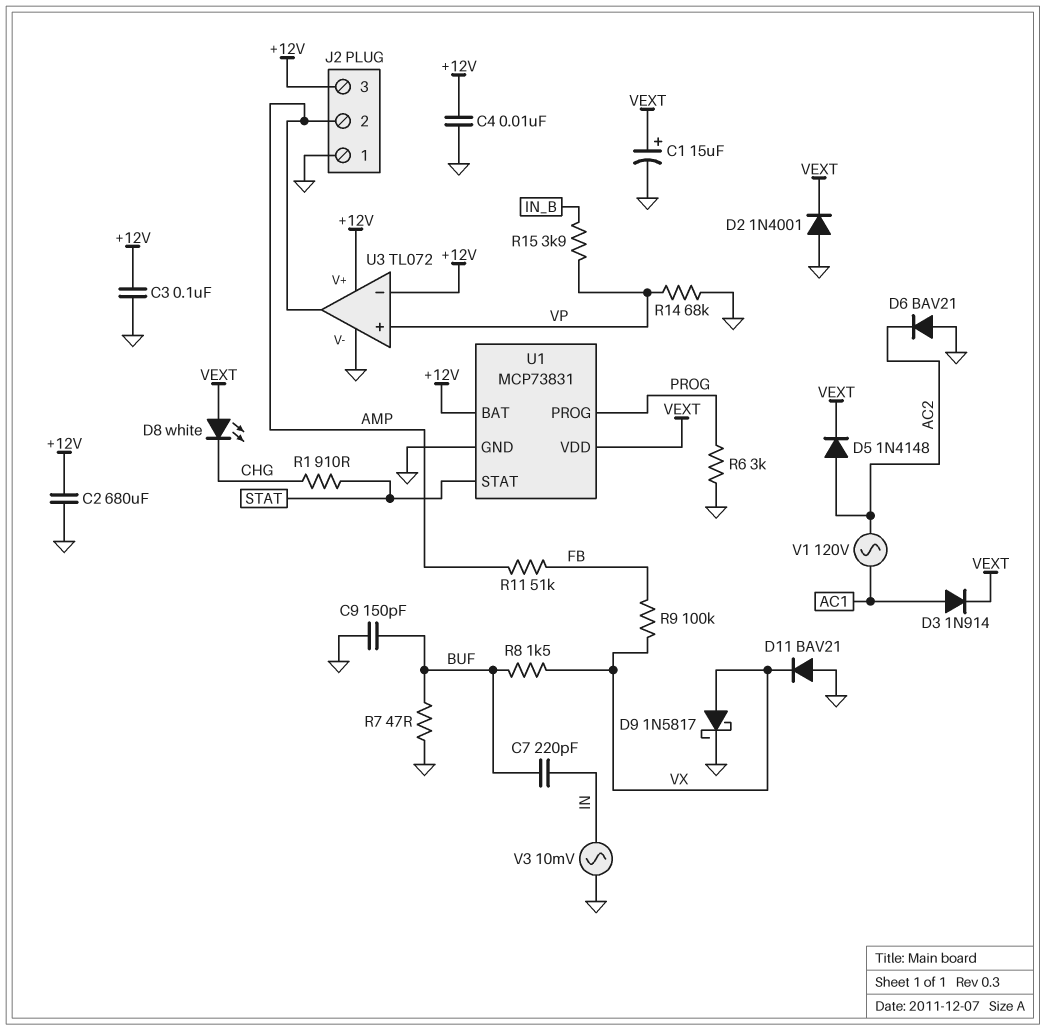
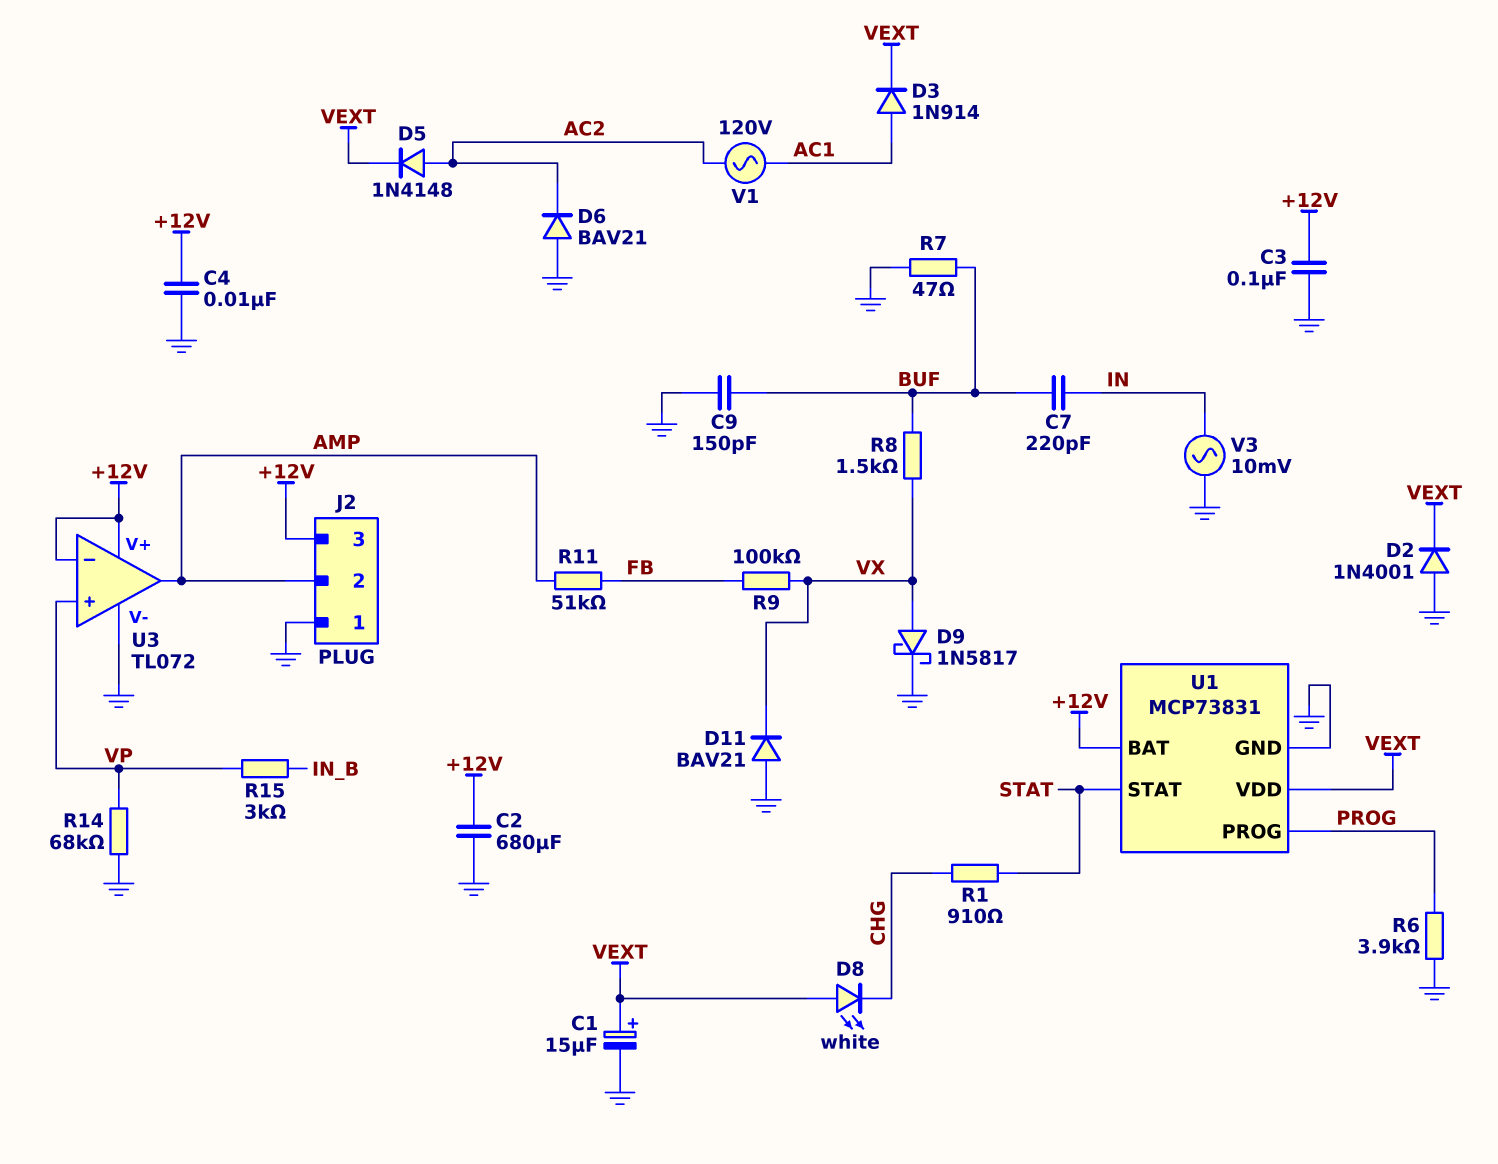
R6: 3k (GND, PROG) -> 3.9k (GND, PROG)
R15: 3.9k (IN_B, VP) -> 3k (IN_B, VP)

